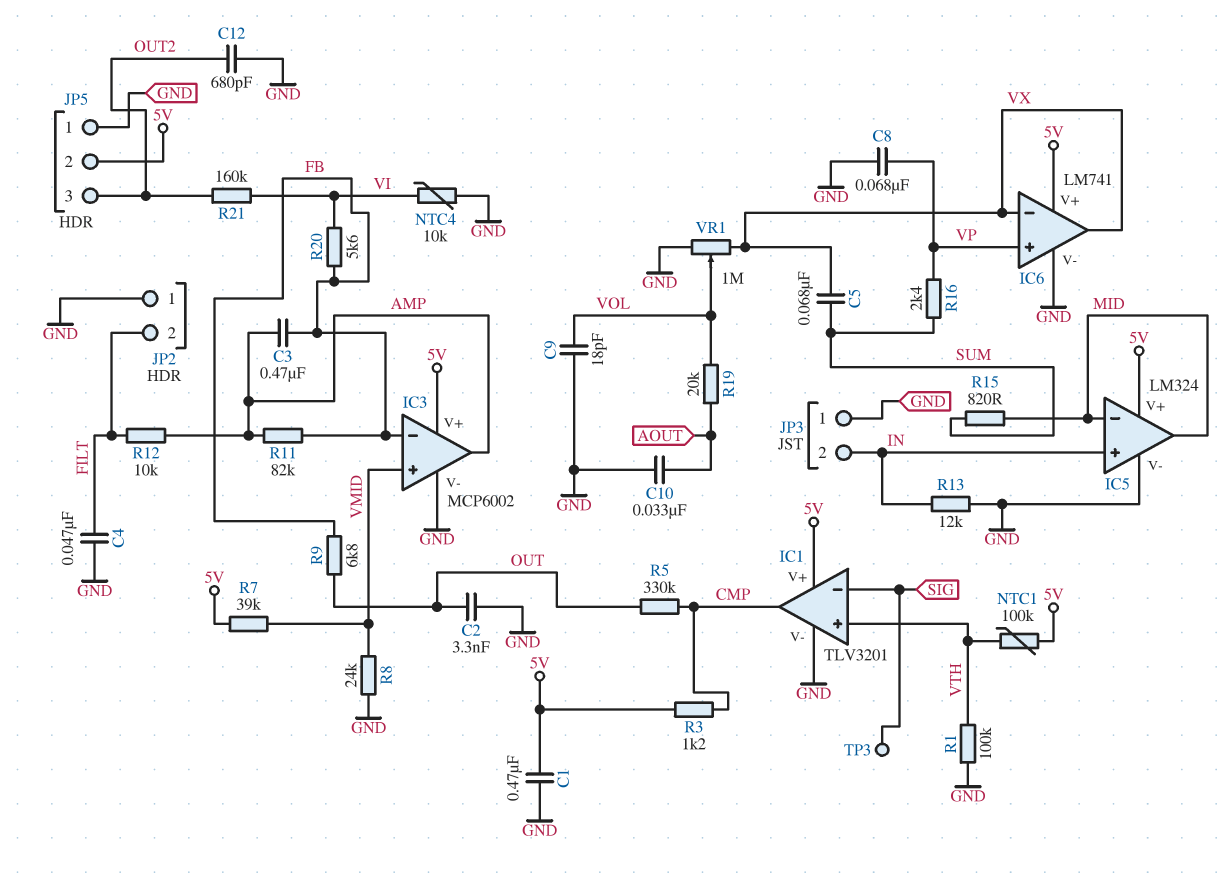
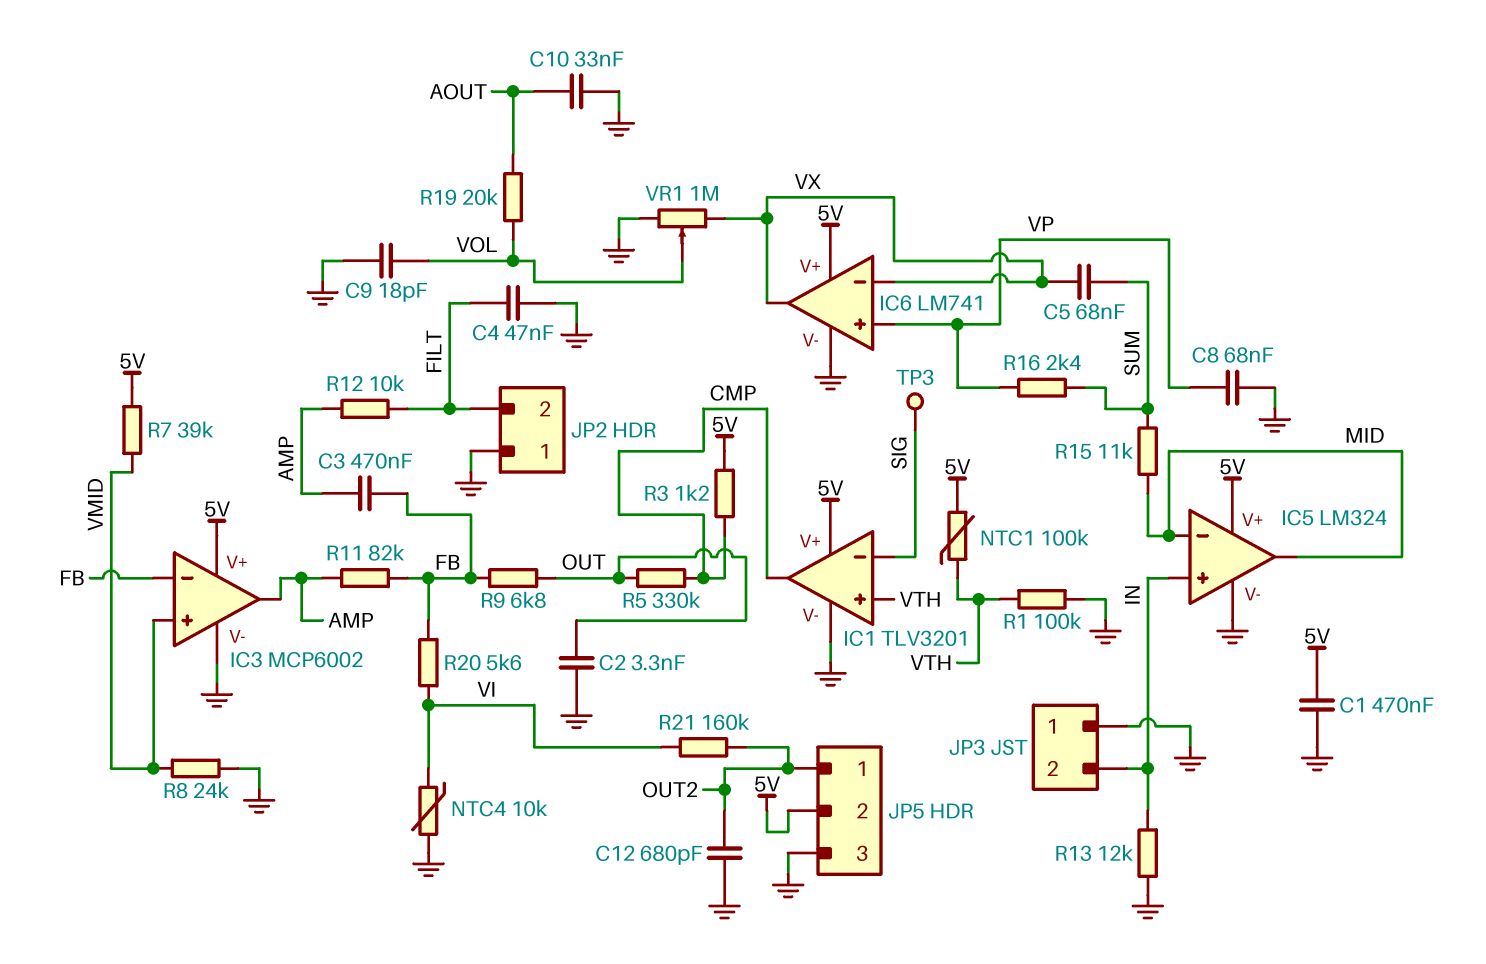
JP5 pin 1: GND -> OUT2
JP5 pin 3: OUT2 -> GND
R15: 820 (MID, SUM) -> 11k (MID, SUM)

